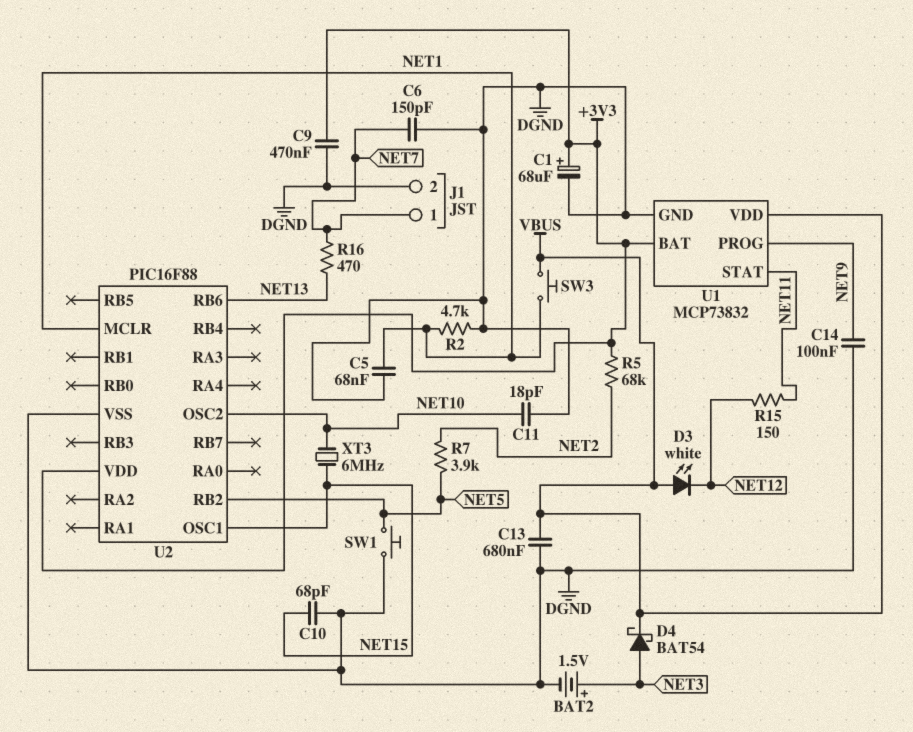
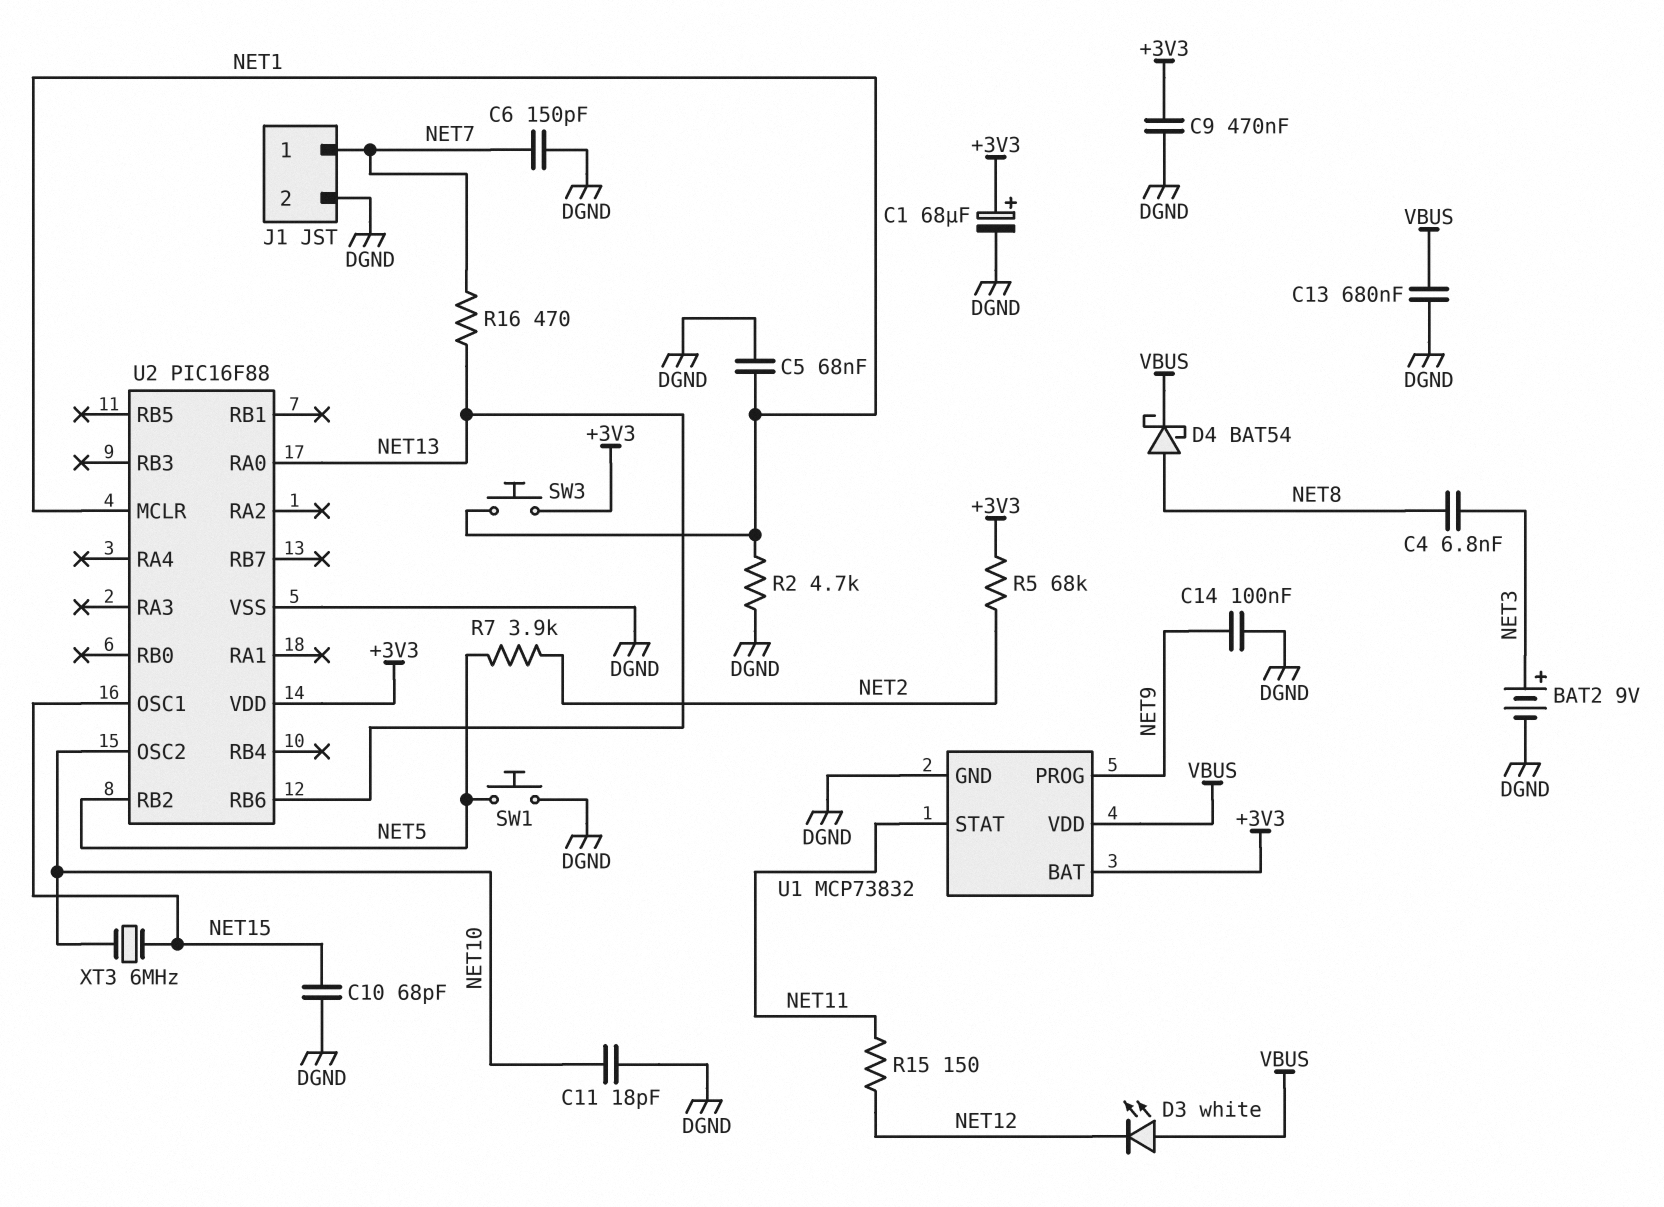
BAT2: 1.5V (plus NET3, minus DGND) -> 9V (plus NET3, minus DGND)
C4: none -> 6.8nF (NET3, NET8)
D4: schottky BAT54 (A NET3, K VBUS) -> schottky BAT54 (A NET8, K VBUS)
SW3: button (NET1, VBUS) -> button (+3V3, NET1)
U2 pin RA0: none -> NET13

